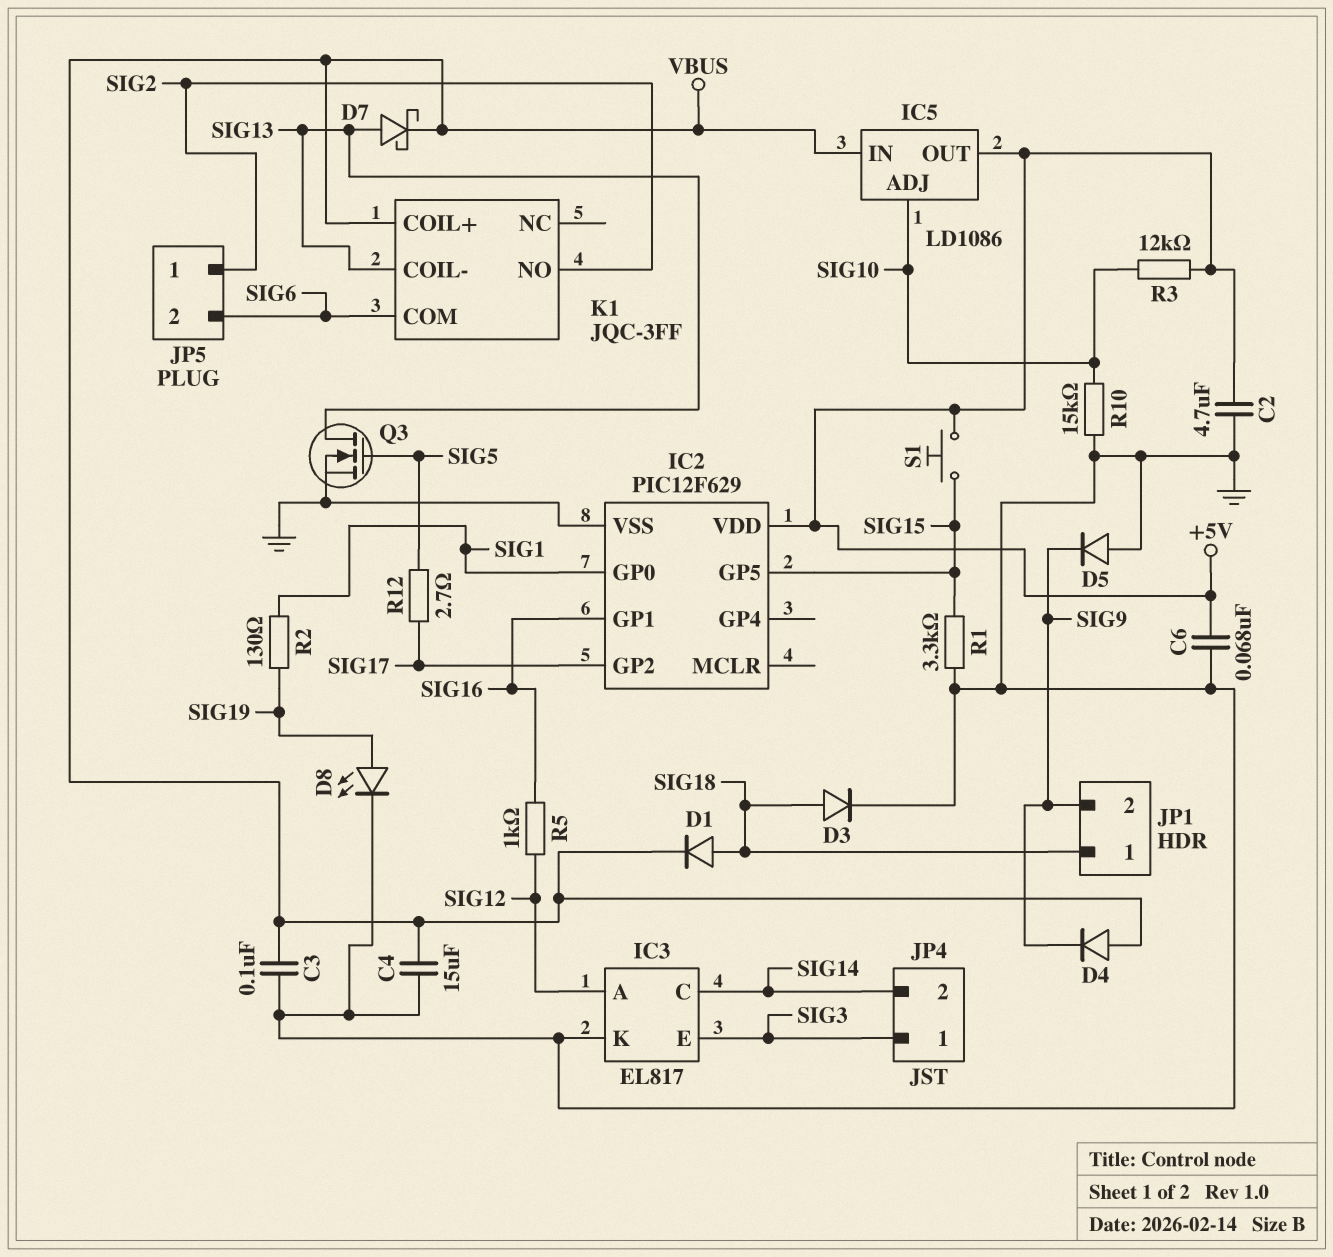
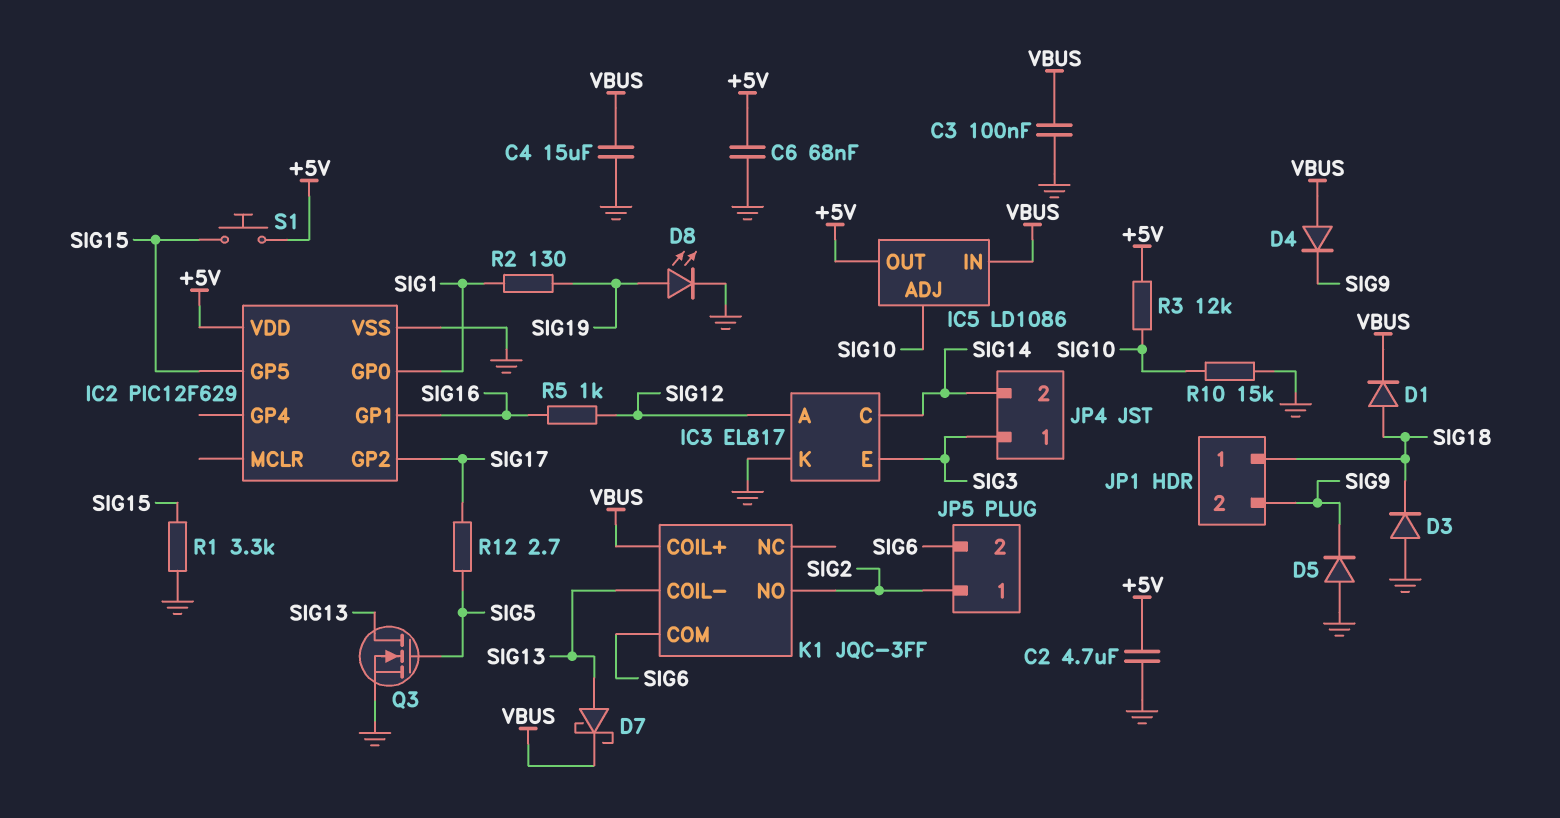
D3: diode (A SIG18, K GND) -> diode (A GND, K SIG18)

